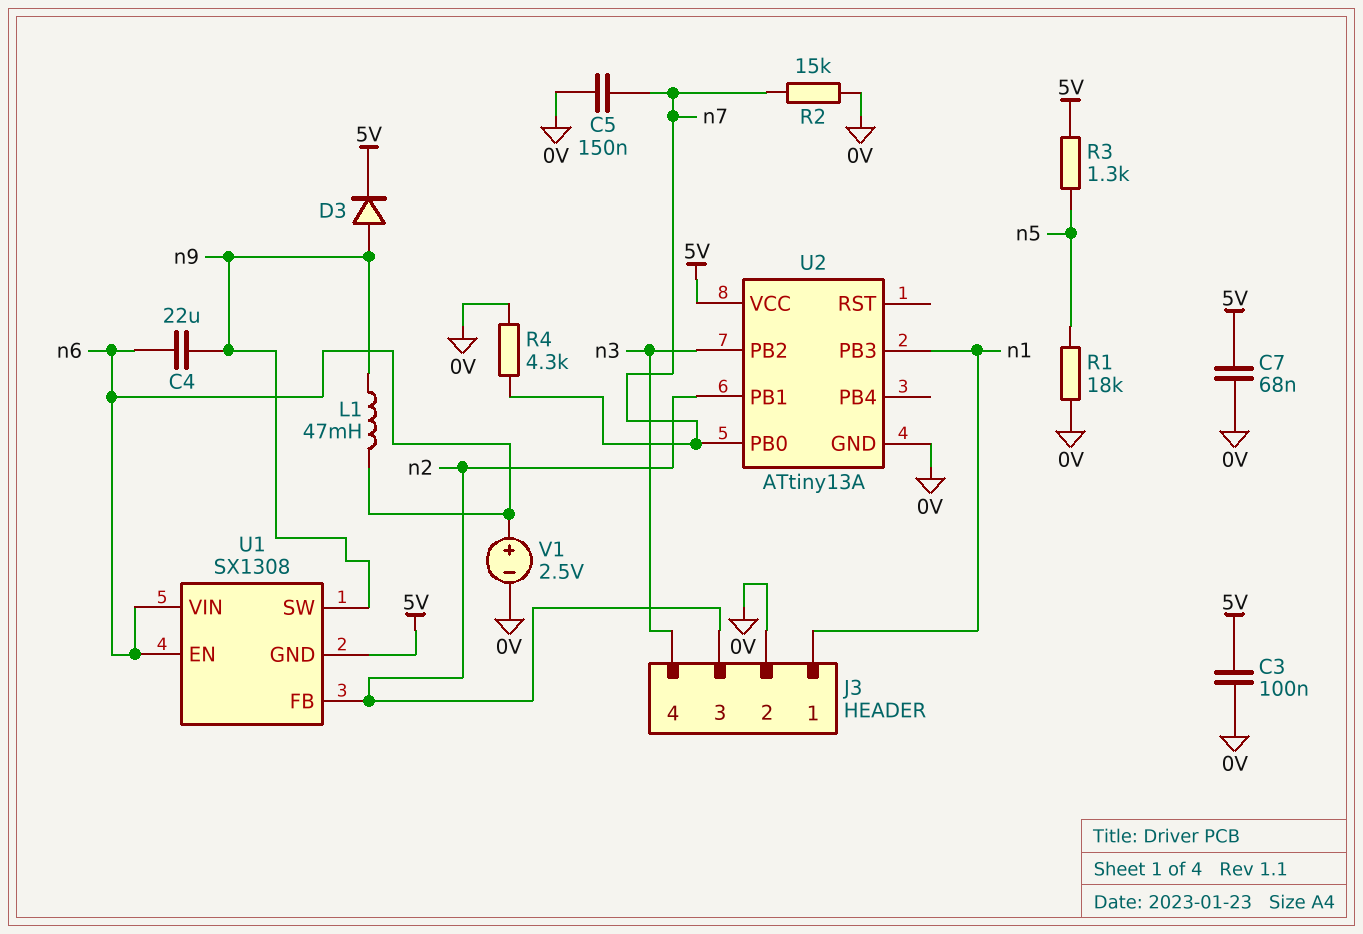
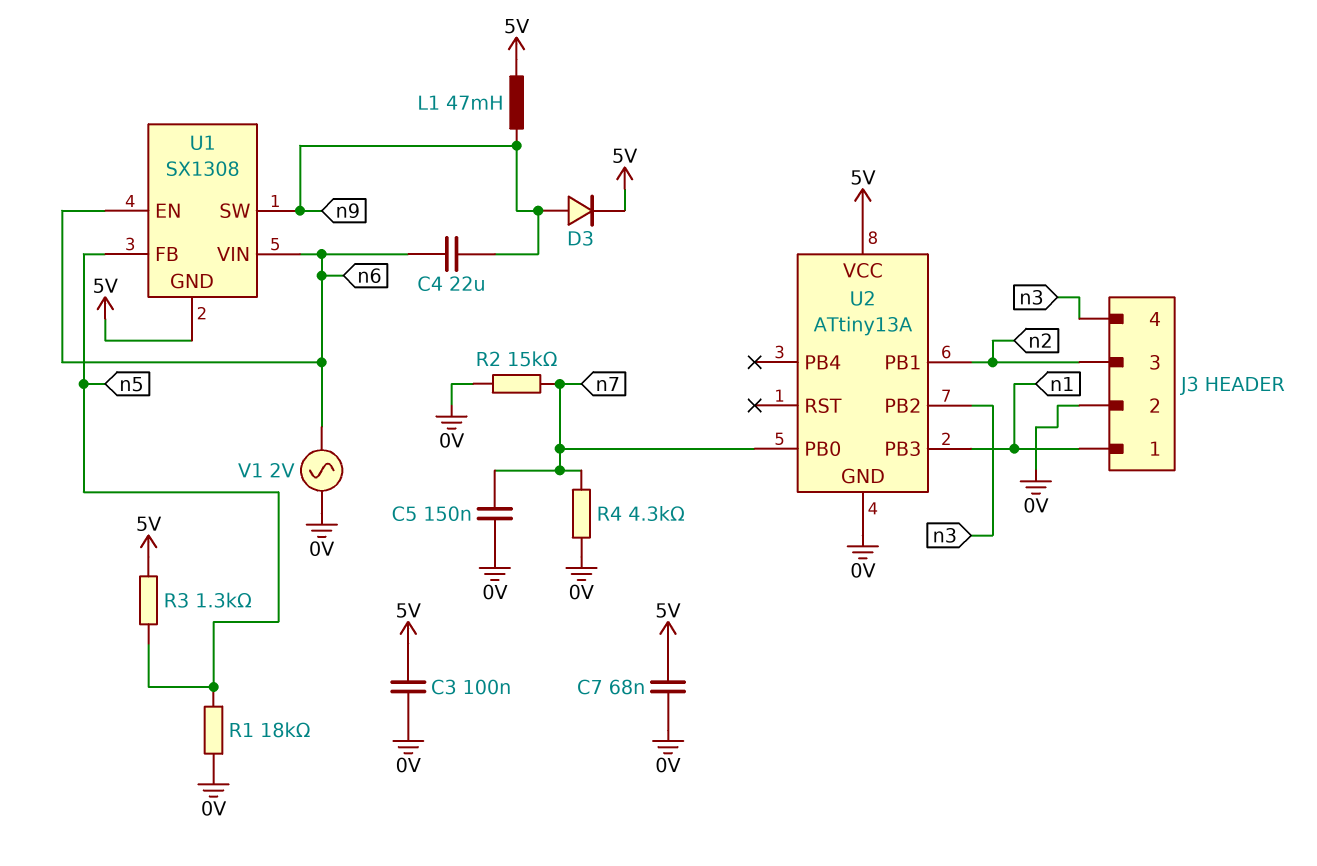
L1: 47mH (n6, n9) -> 47mH (5V, n9)
U1 pin FB: n2 -> n5
V1: 2.5V (plus n6, minus 0V) -> AC 2V (0V, n6)

